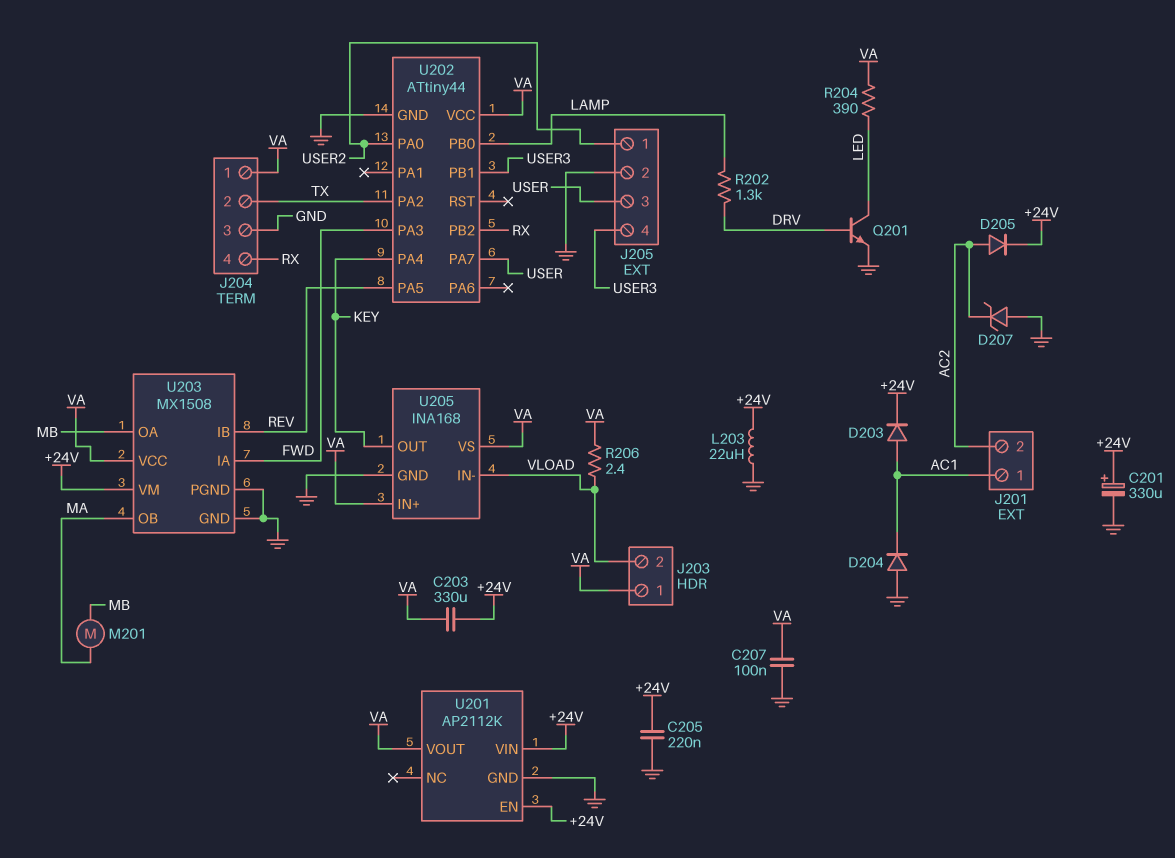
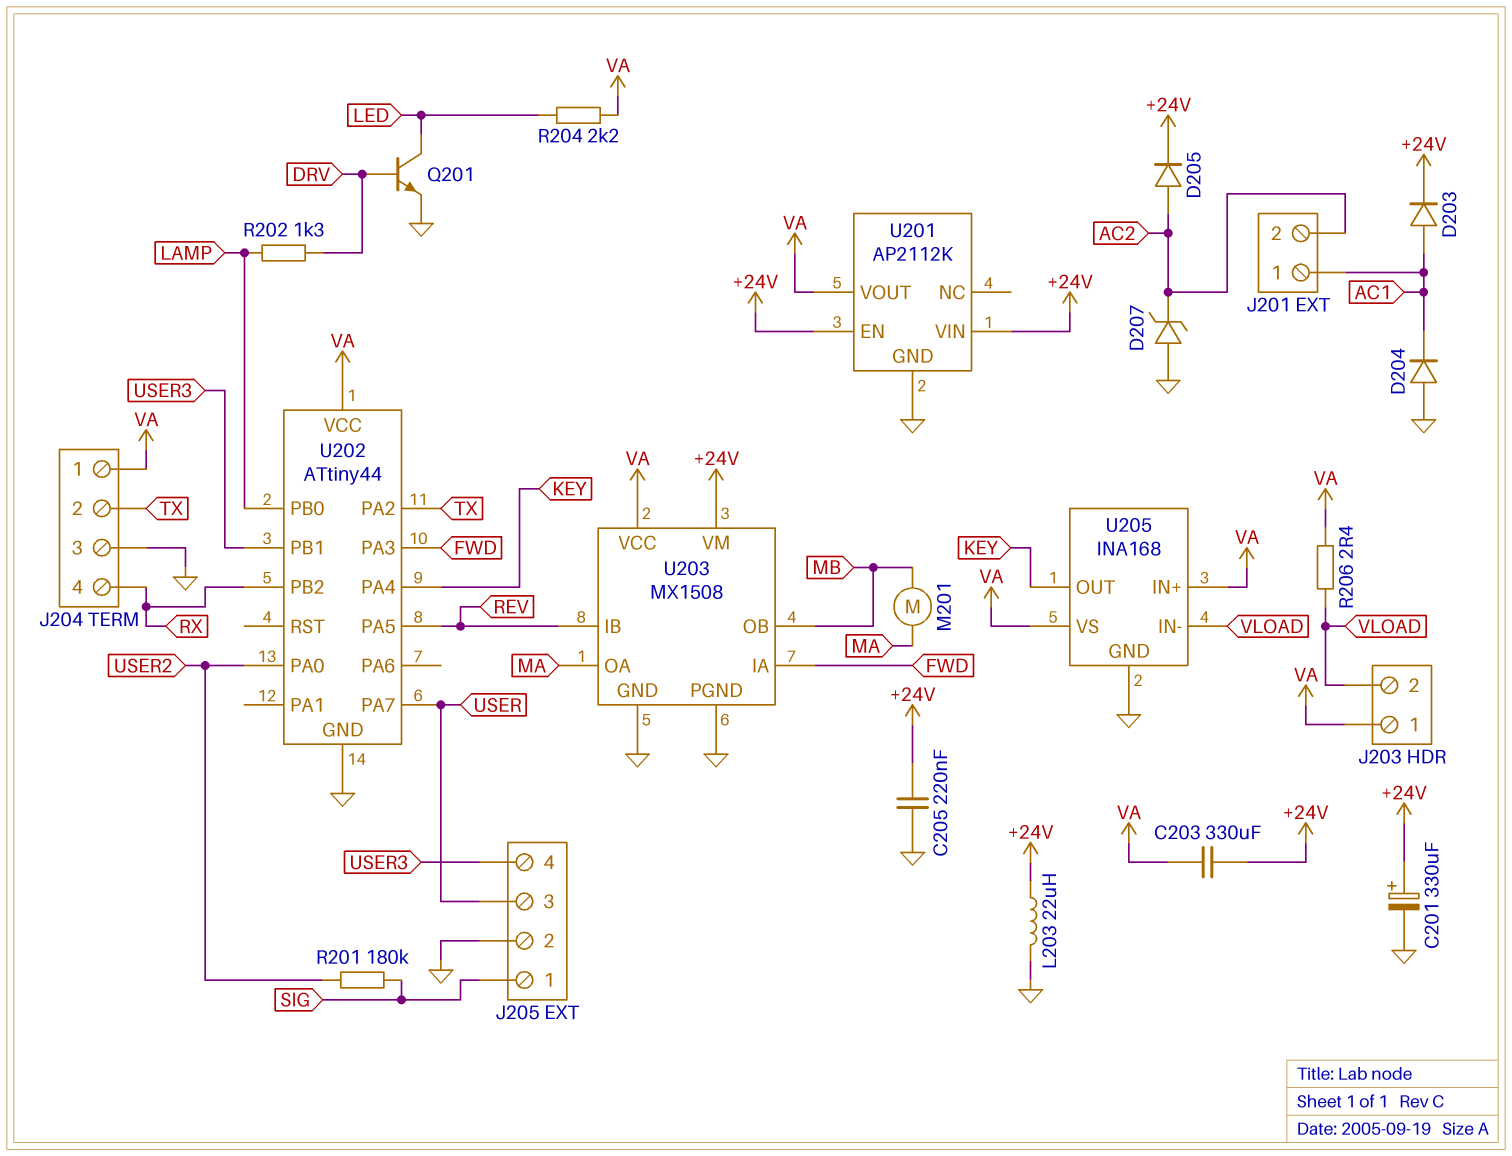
C207: 100nF (GND, VA) -> none
J205 pin 1: USER2 -> SIG
R201: none -> 180k (SIG, USER2)
R204: 390 (LED, VA) -> 2.2k (LED, VA)
U203 pin OA: MB -> MA
U203 pin OB: MA -> MB

